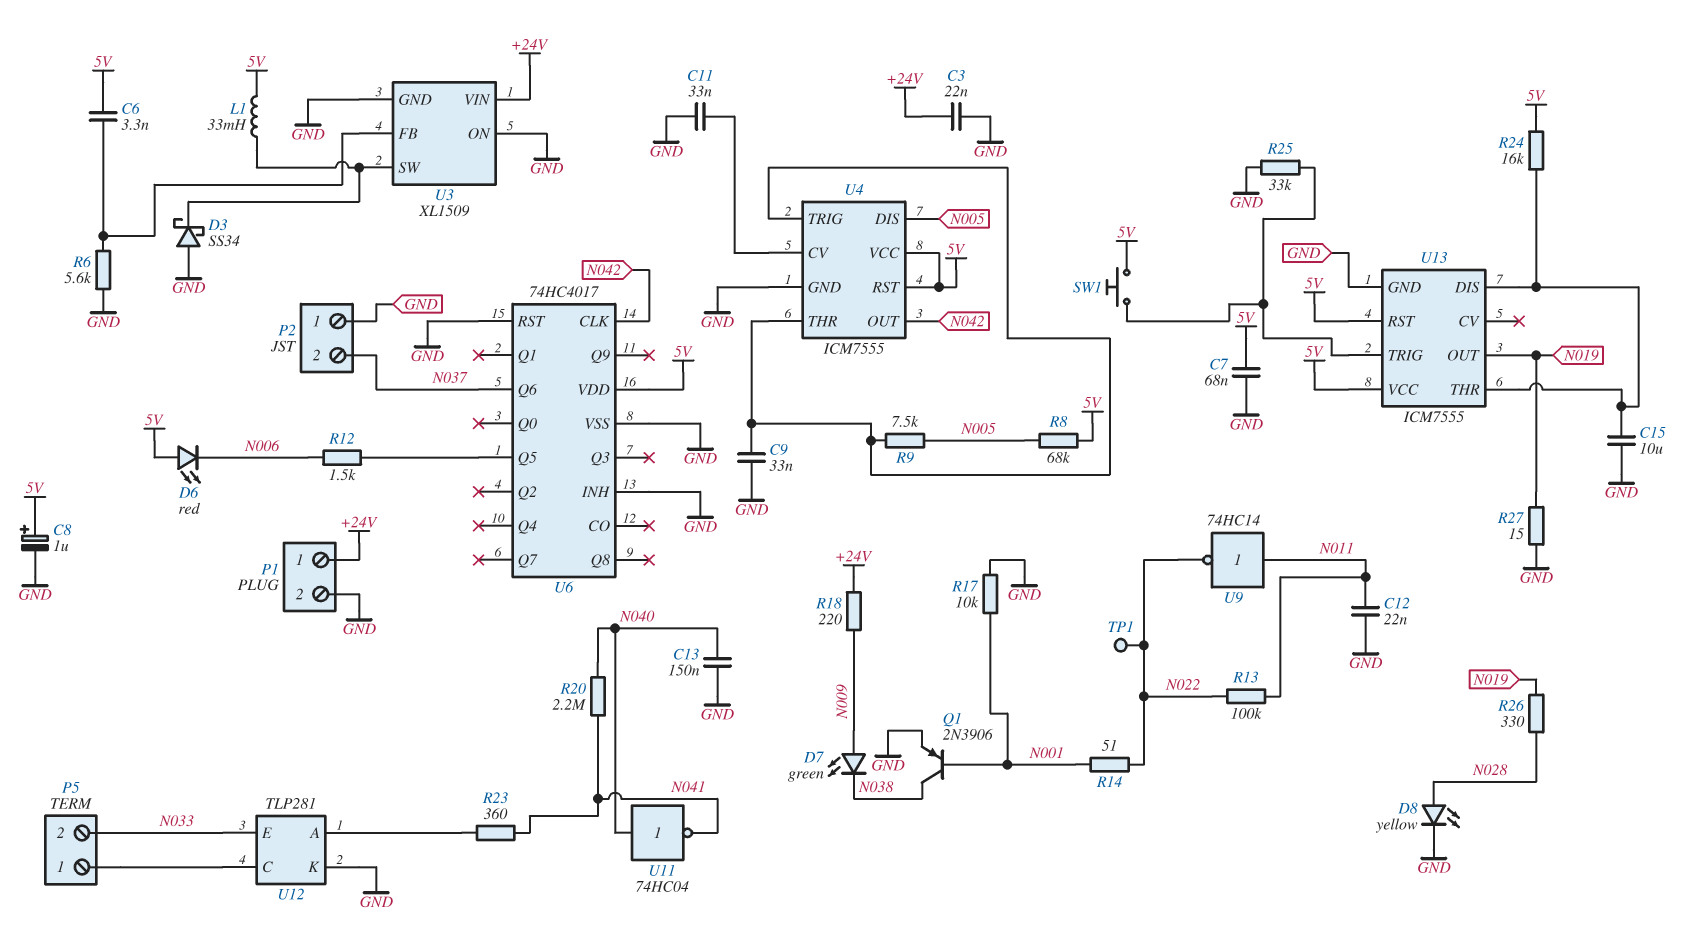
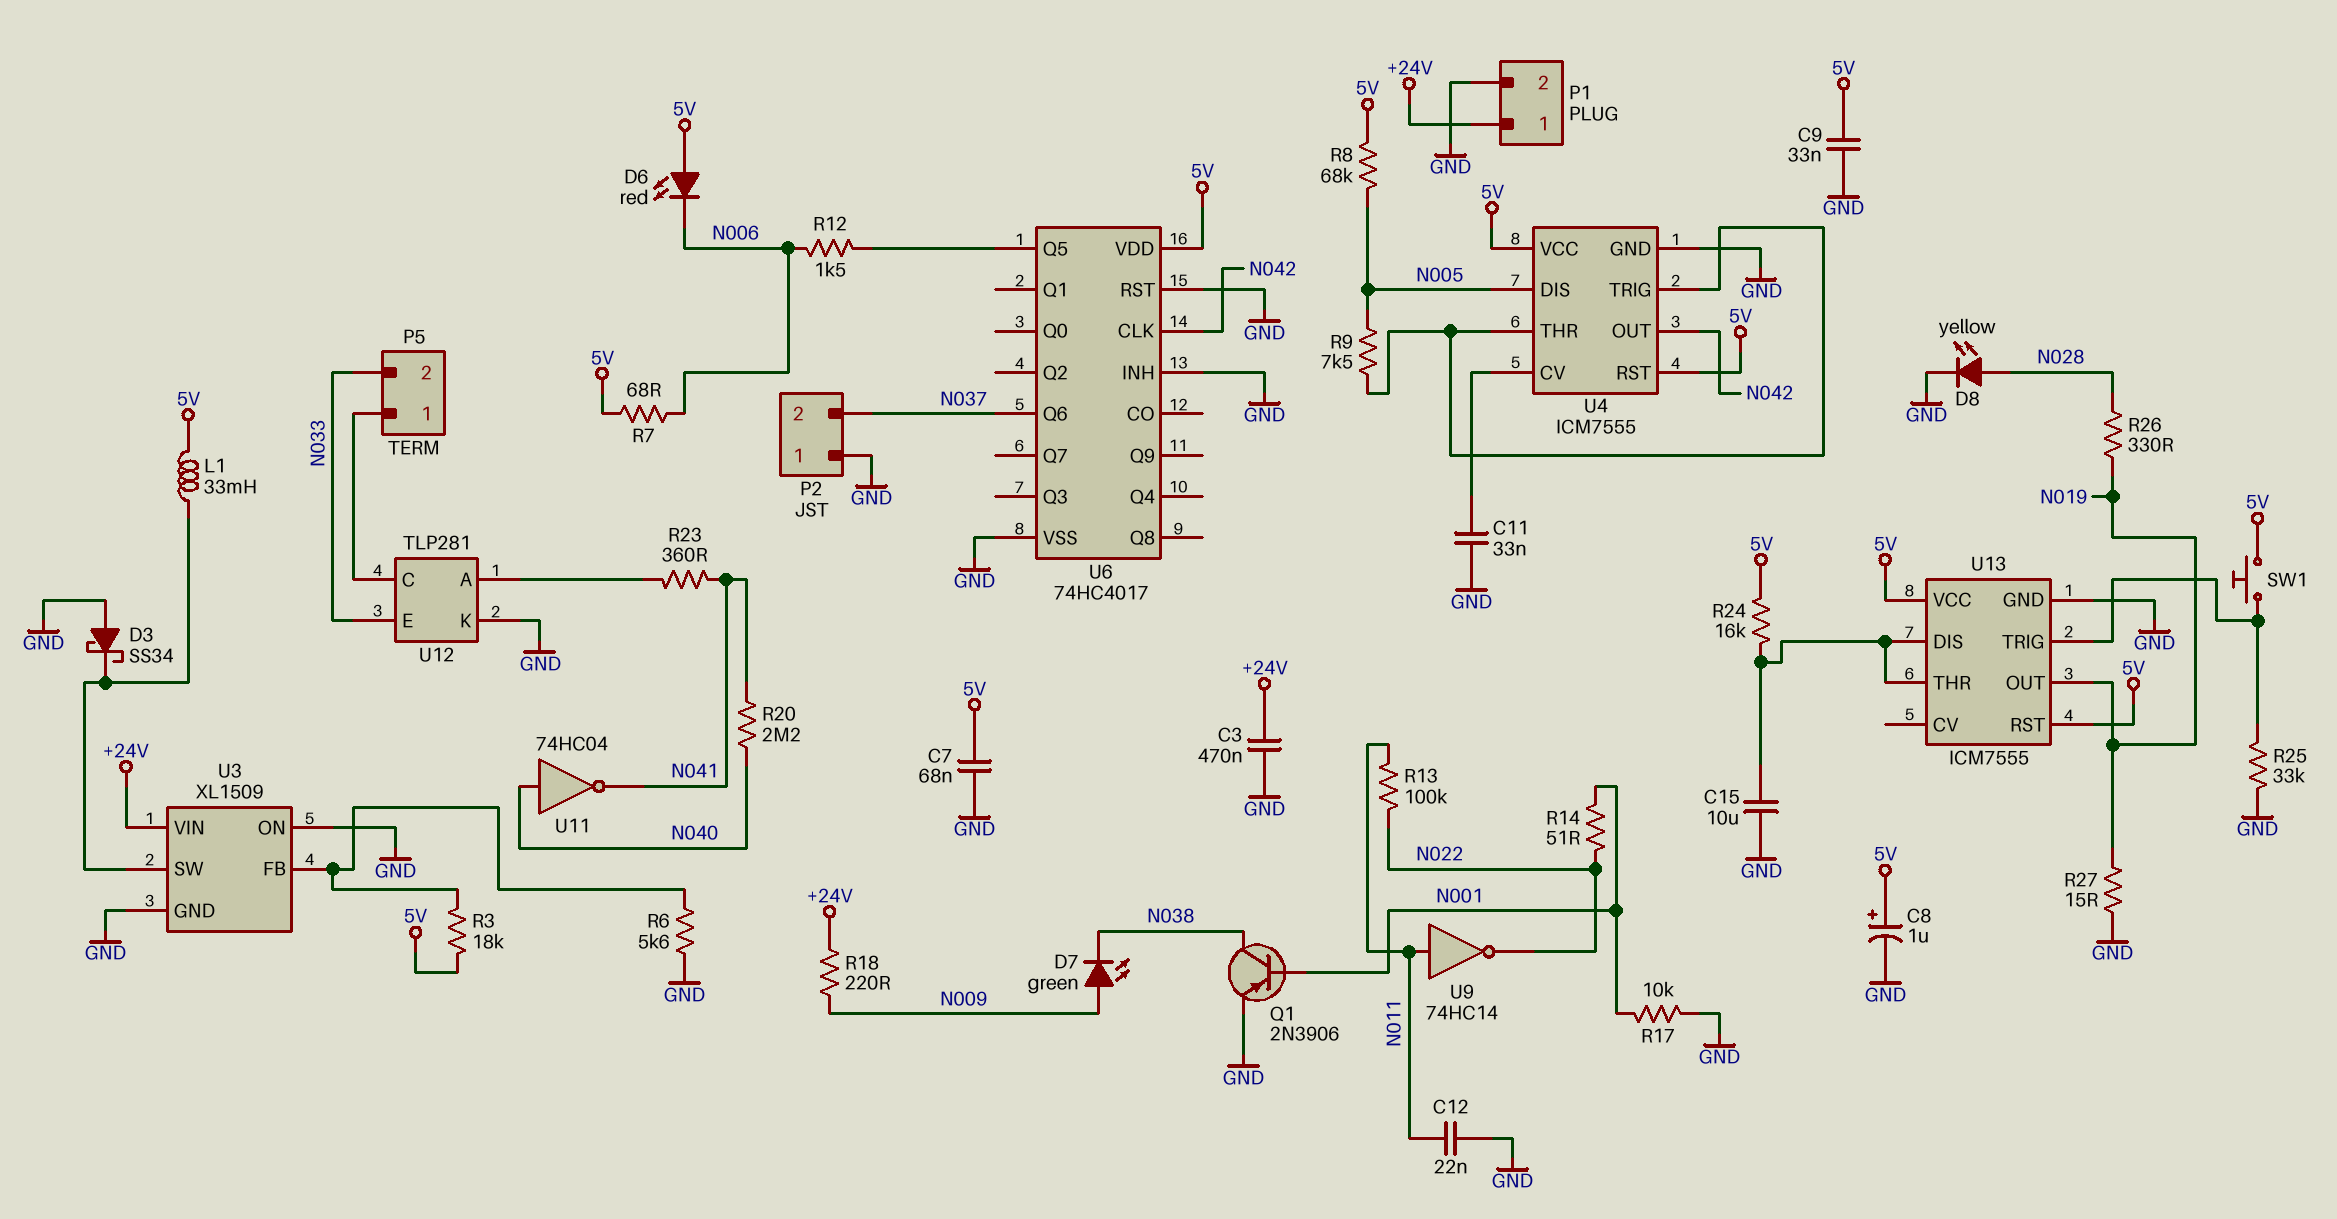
C3: 22nF (+24V, GND) -> 470nF (+24V, GND)
C6: 3.3nF (5V, U3/FB) -> none
C9: 33nF (GND, U4/THR) -> 33nF (5V, GND)
C13: 150nF (GND, N040) -> none
R3: none -> 18k (5V, U3/FB)
R7: none -> 68 (5V, N006)
TP1: test point (N022) -> none

